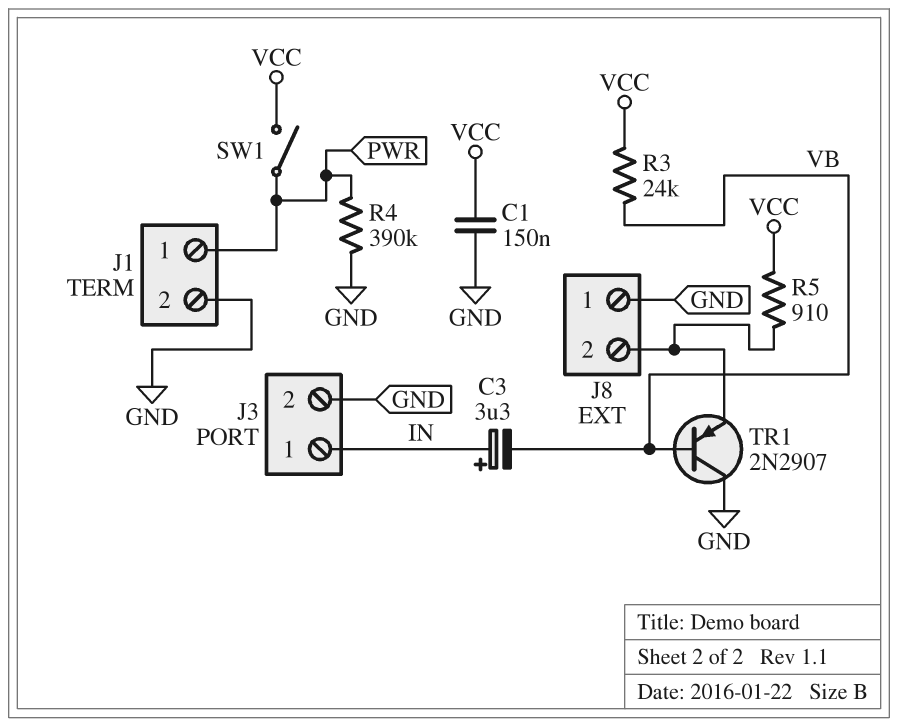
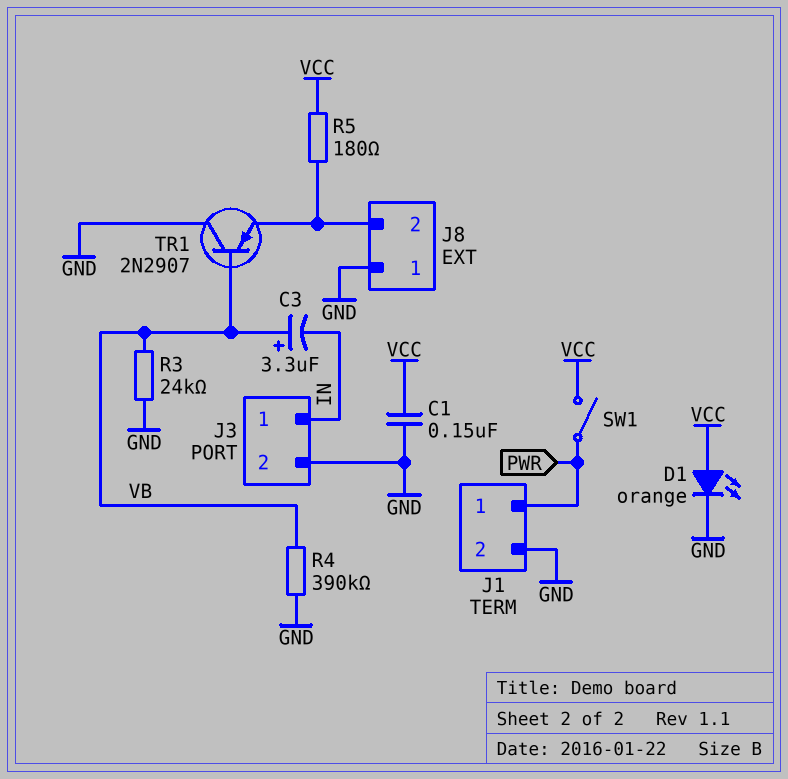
C3: 3.3uF (plus IN, minus VB) -> 3.3uF (plus VB, minus IN)
D1: none -> LED orange (A VCC, K GND)
R3: 24k (VB, VCC) -> 24k (GND, VB)
R4: 390k (GND, PWR) -> 390k (GND, VB)
R5: 910 (J8/2, VCC) -> 180 (J8/2, VCC)

